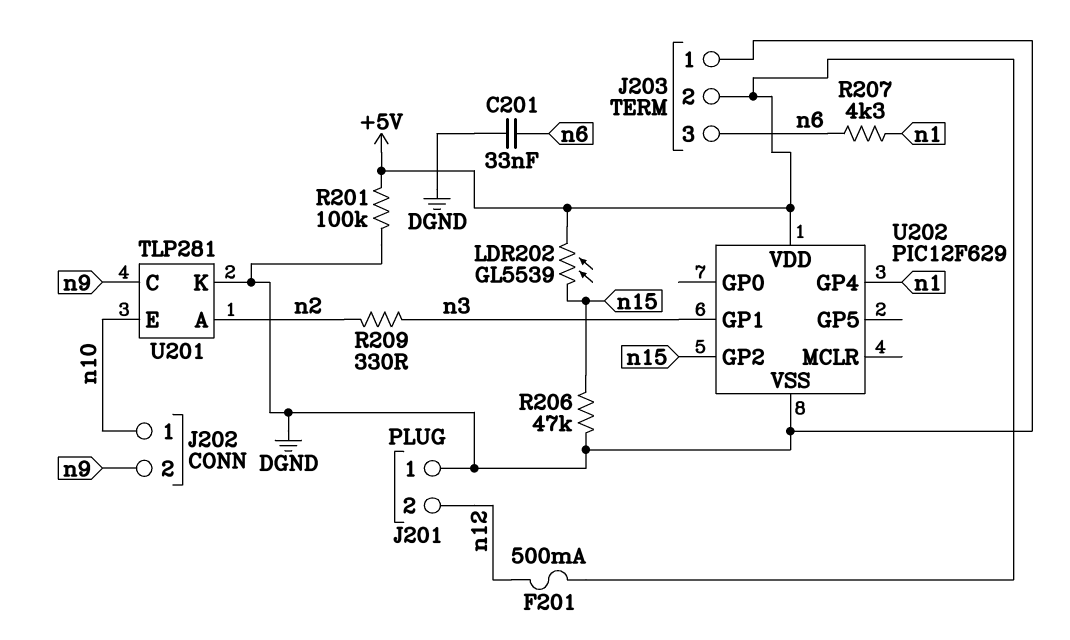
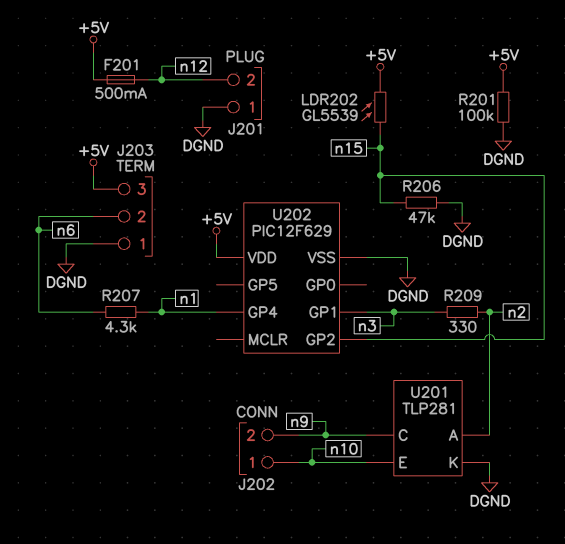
C201: 33nF (DGND, n6) -> none
J203 pin 2: +5V -> n6
J203 pin 3: n6 -> +5V

